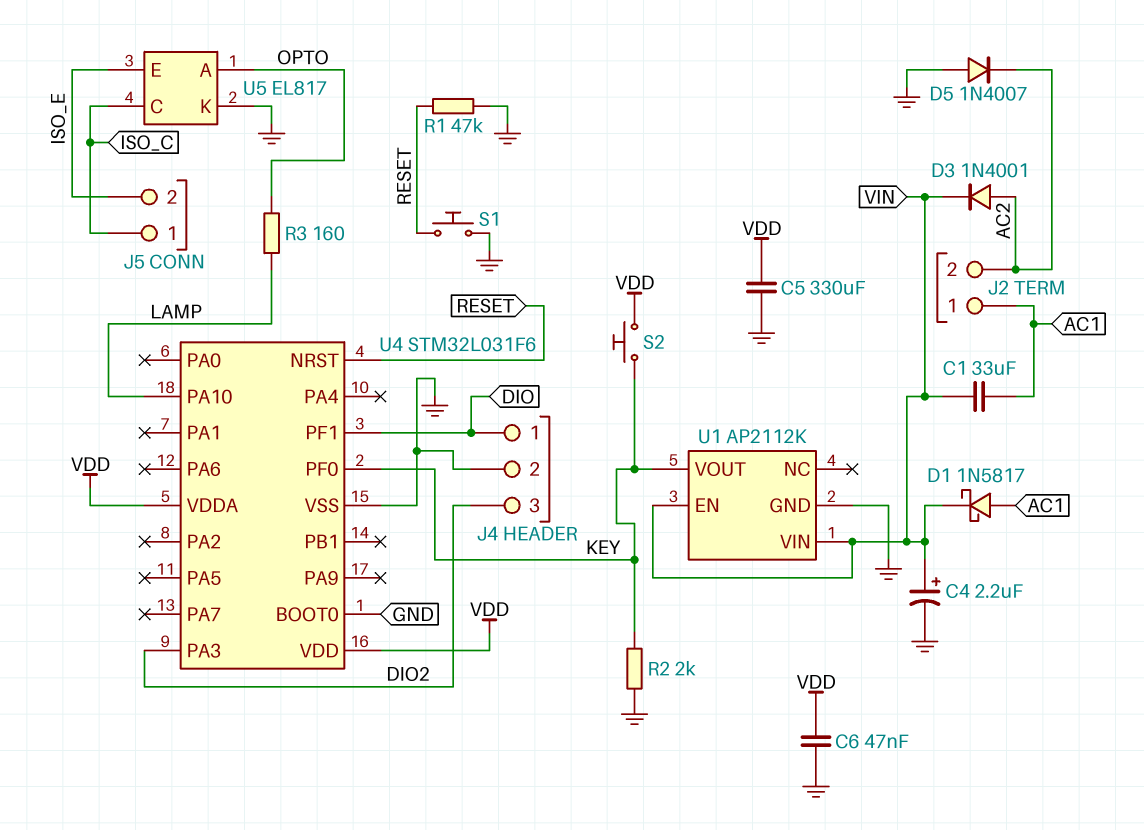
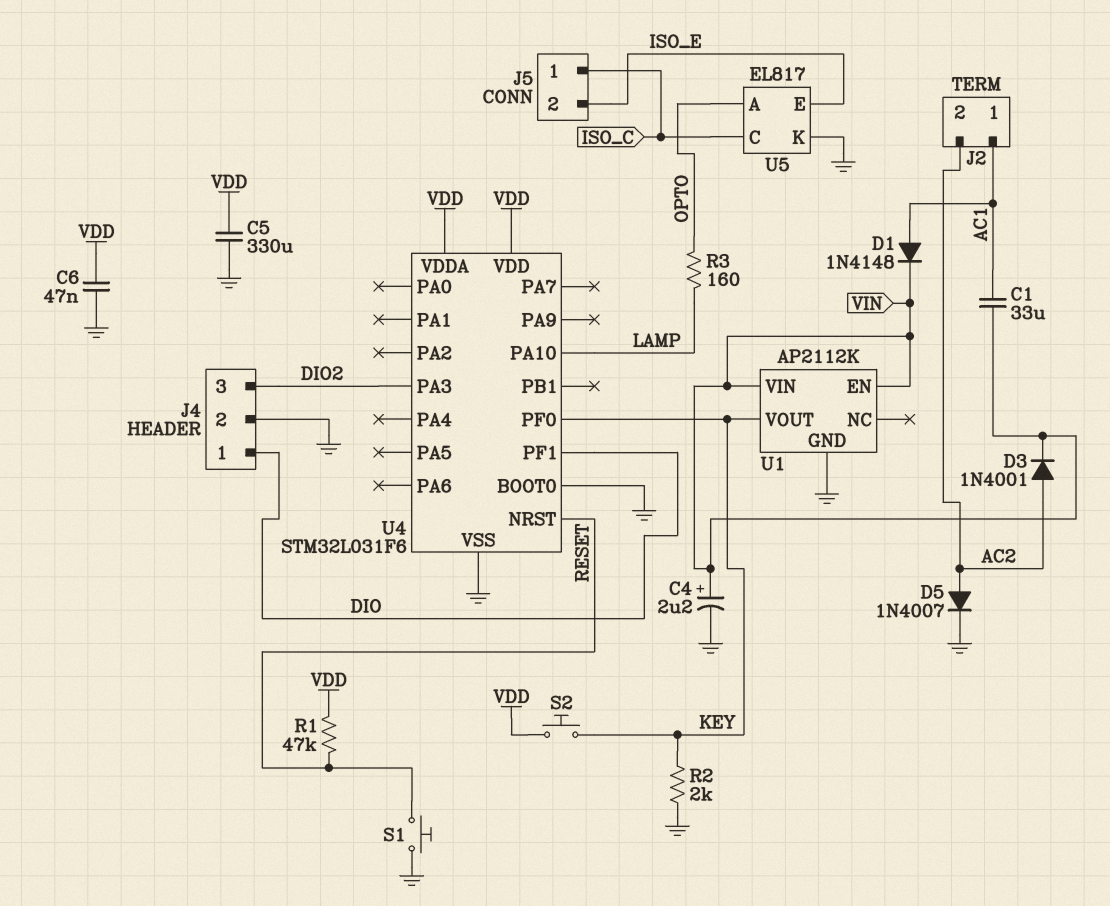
D1: schottky 1N5817 (A AC1, K VIN) -> diode 1N4148 (A AC1, K VIN)
D5: diode 1N4007 (A GND, K AC2) -> diode 1N4007 (A AC2, K GND)
R1: 47k (GND, RESET) -> 47k (RESET, VDD)

